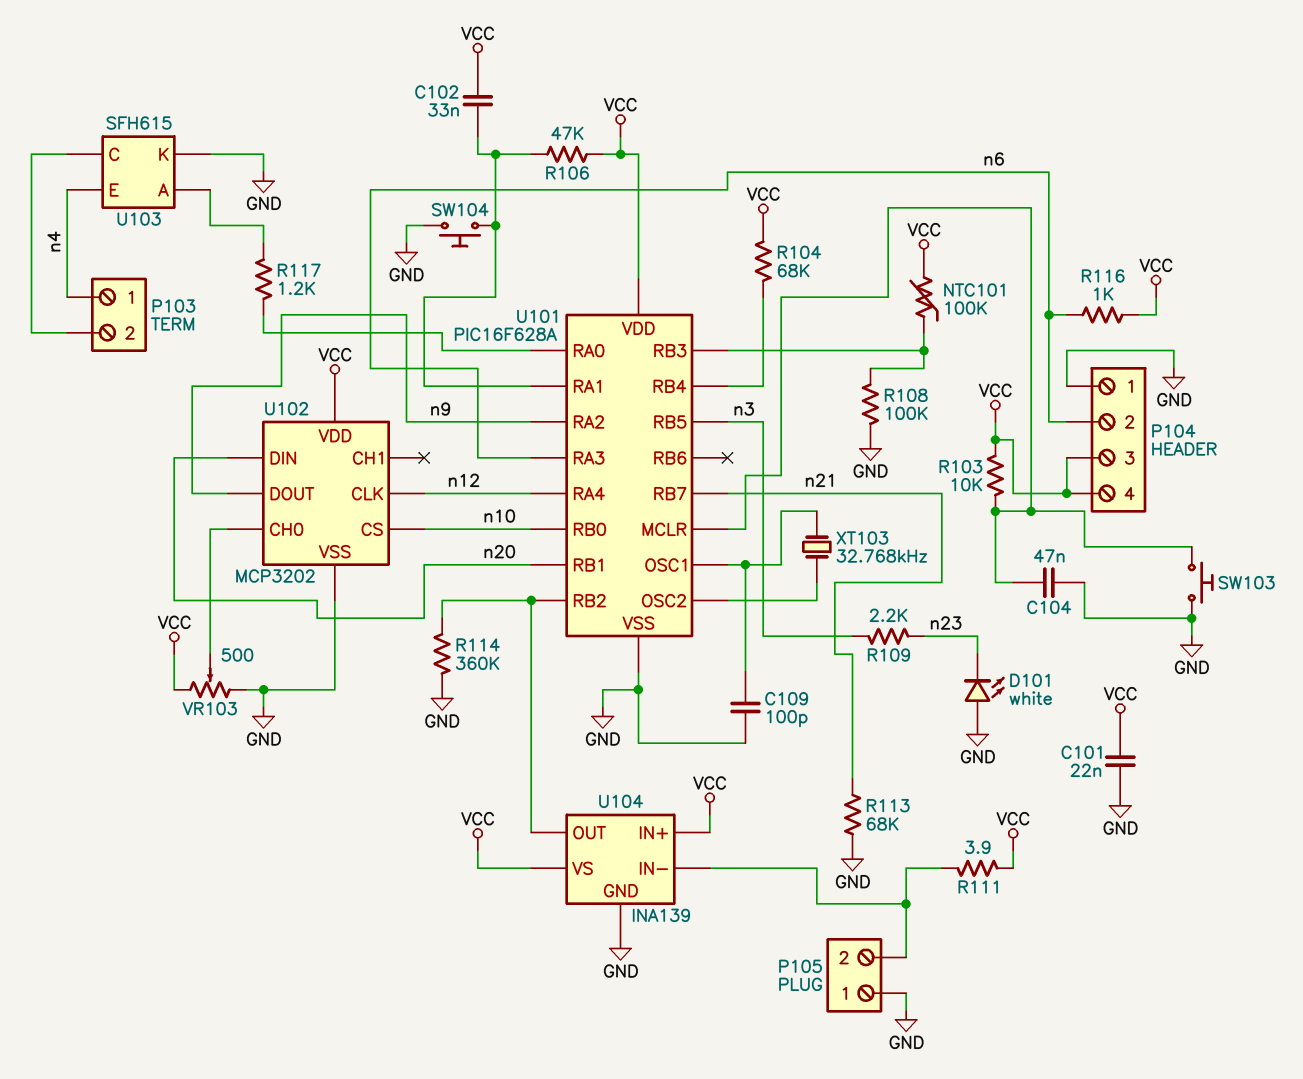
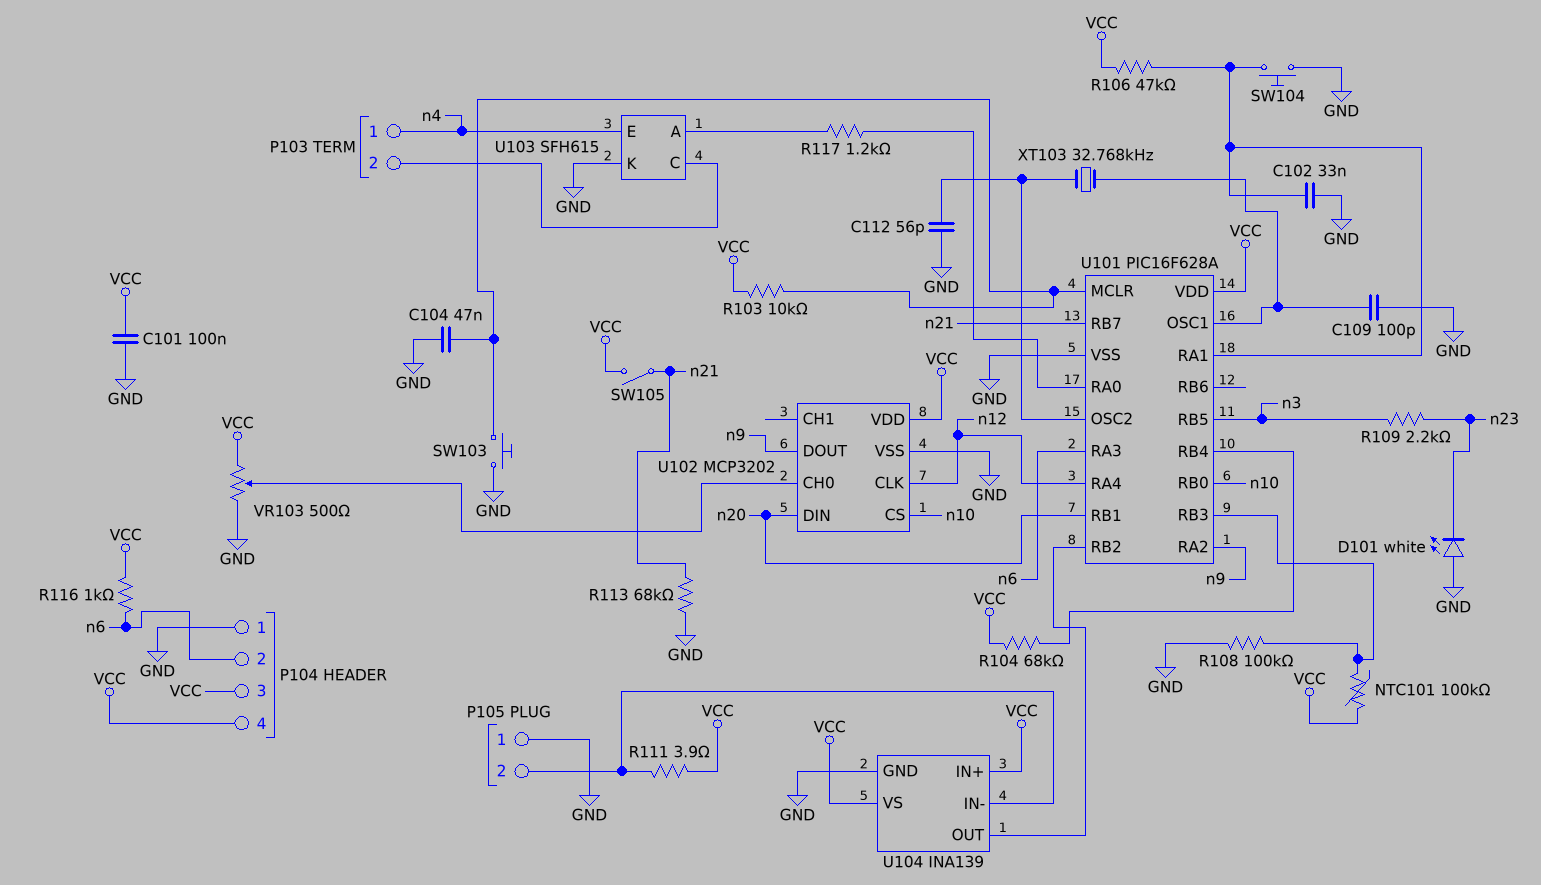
C101: 22nF (GND, VCC) -> 100nF (GND, VCC)
C102: 33nF (U101/RA1, VCC) -> 33nF (GND, U101/RA1)
C112: none -> 56pF (GND, U101/OSC2)
R114: 360k (GND, U101/RB2) -> none
SW105: none -> switch (VCC, n21)

